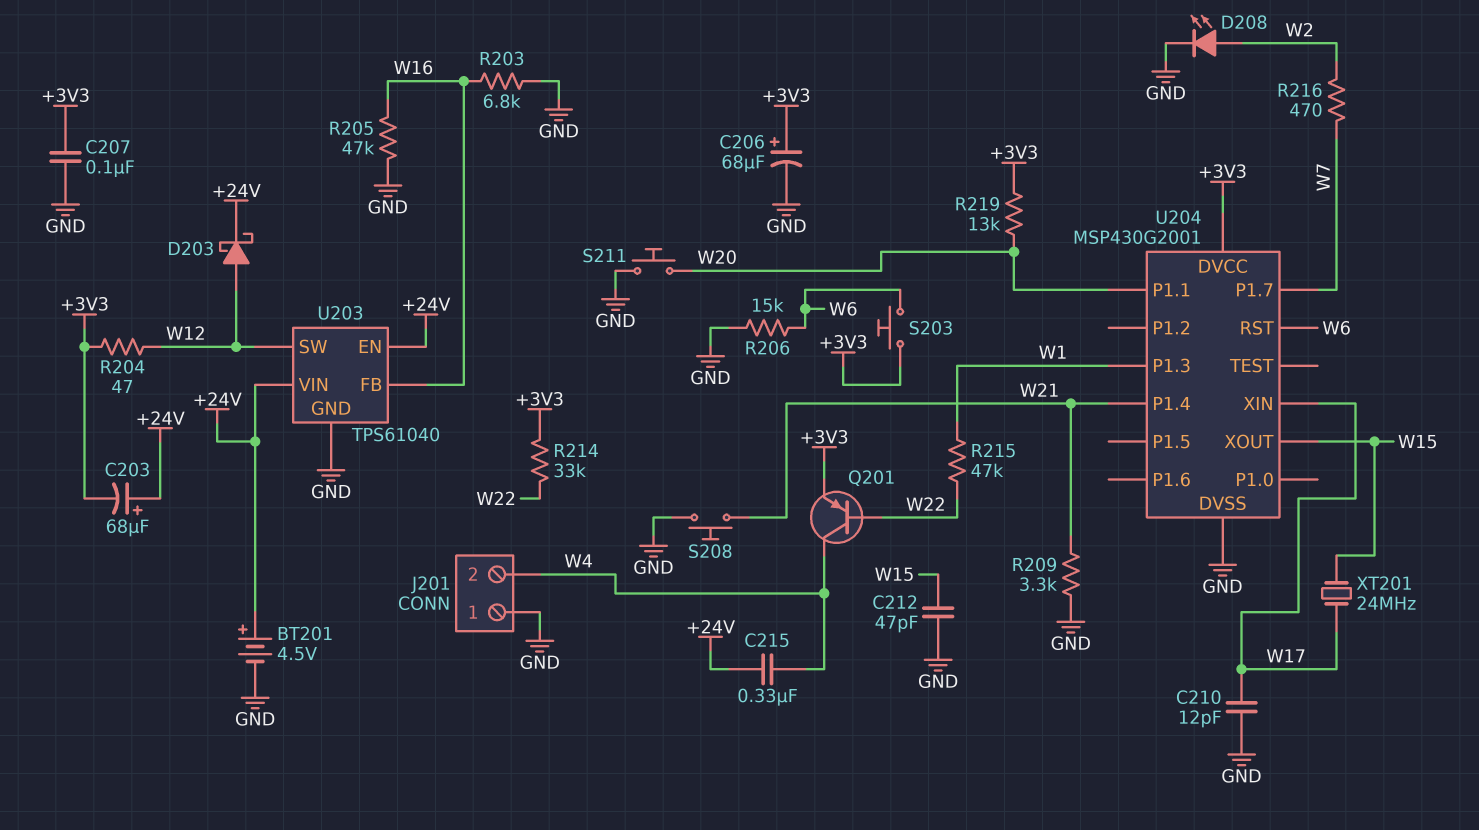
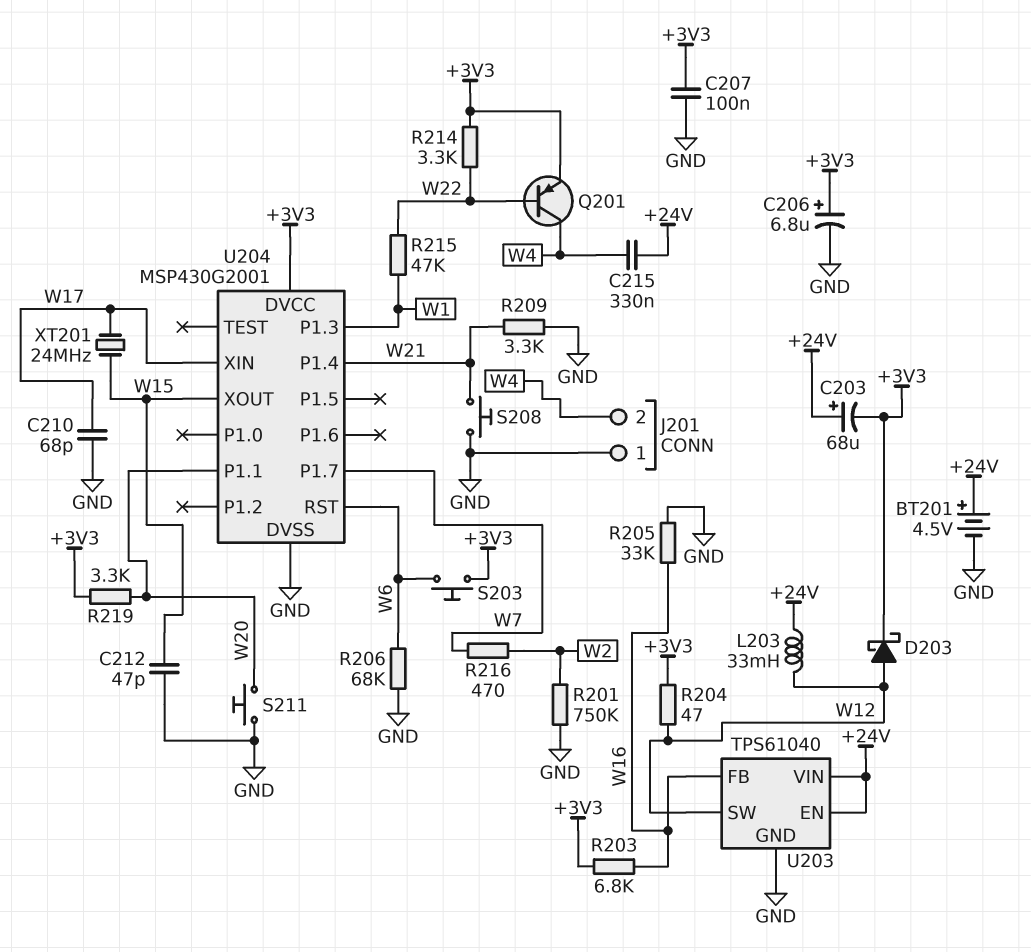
C206: 68uF (plus +3V3, minus GND) -> 6.8uF (plus +3V3, minus GND)
C210: 12pF (GND, W17) -> 68pF (GND, W17)
D203: schottky (A W12, K +24V) -> schottky (A W12, K +3V3)
D208: LED (A W2, K GND) -> none
L203: none -> 33mH (+24V, W12)
R201: none -> 750k (GND, W2)
R203: 6.8k (GND, W16) -> 6.8k (+3V3, W16)
R205: 47k (GND, W16) -> 33k (GND, W16)
R206: 15k (GND, W6) -> 68k (GND, W6)
R214: 33k (+3V3, W22) -> 3.3k (+3V3, W22)
R219: 13k (+3V3, W20) -> 3.3k (+3V3, W20)

